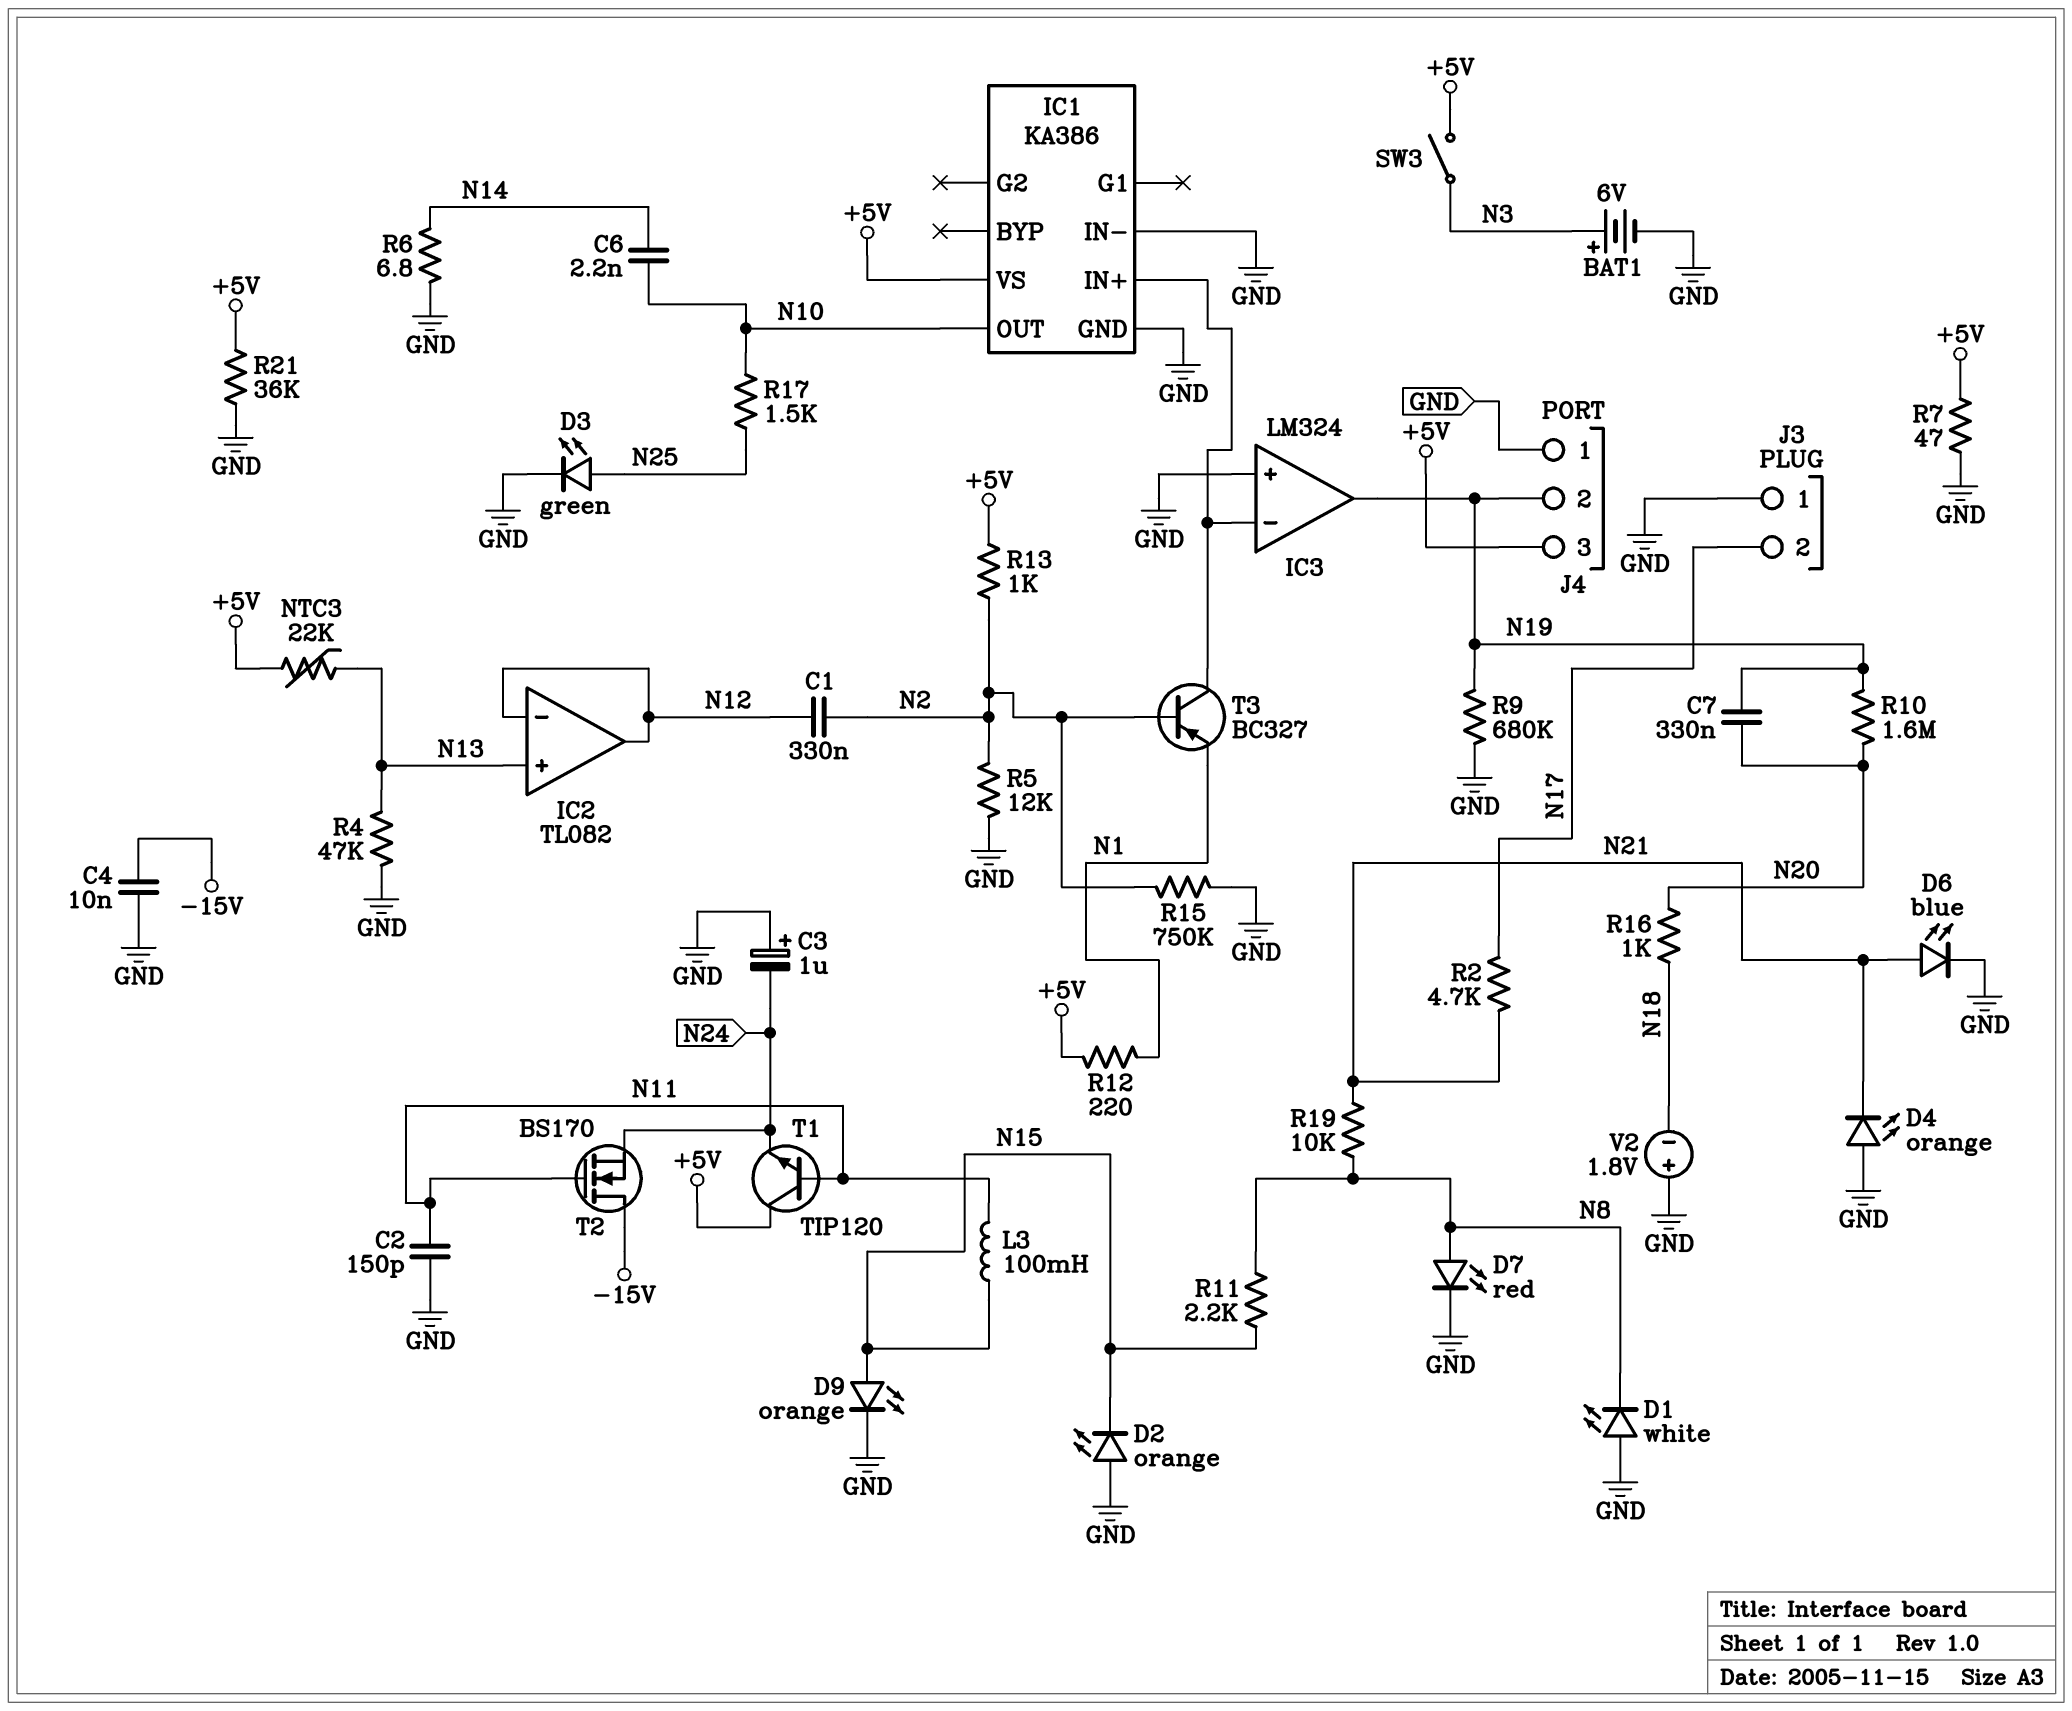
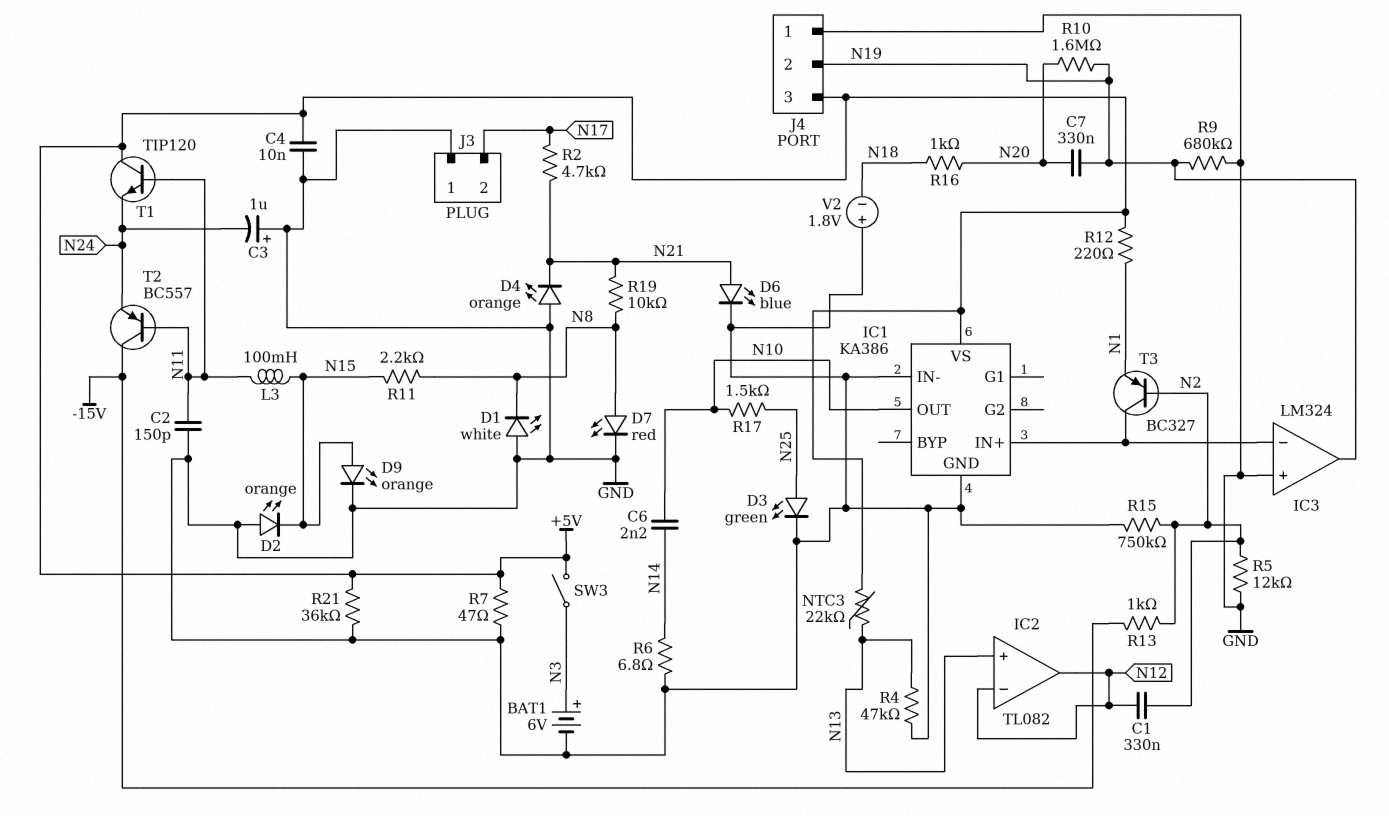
C4: 10nF (-15V, GND) -> 10nF (+5V, GND)
R13: 1k (+5V, N2) -> 1k (-15V, N2)
T2: NMOS BS170 (G N11, D -15V, S N24) -> PNP BC557 (B N11, C -15V, E N24)

